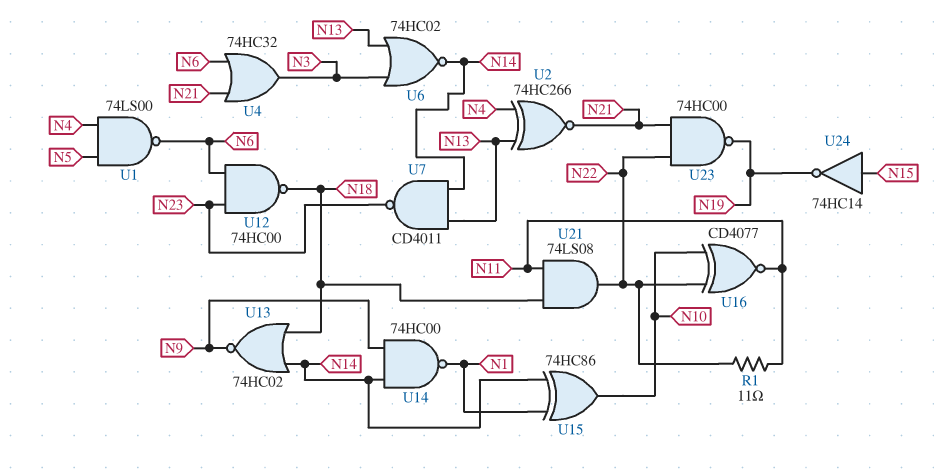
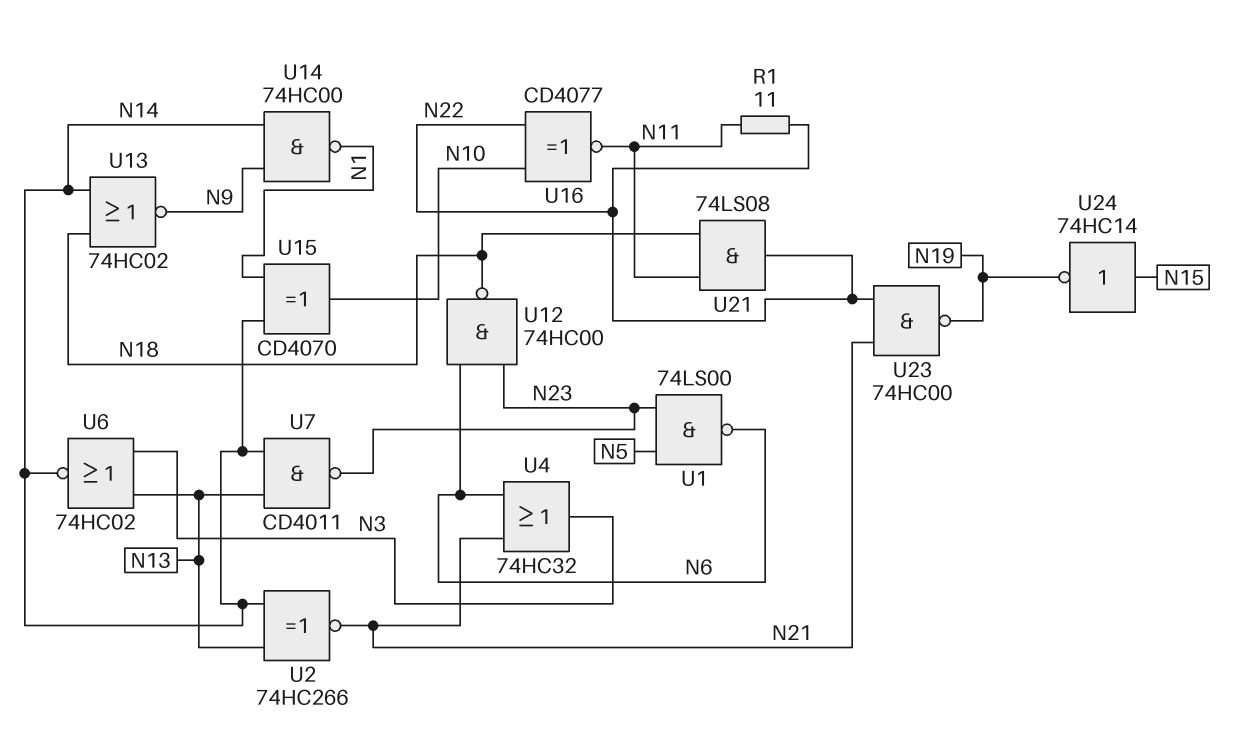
U1: NAND 74LS00 (in N4, in N5, out N6) -> NAND 74LS00 (in N5, in N23, out N6)
U2: XNOR 74HC266 (in N4, in N13, out N21) -> XNOR 74HC266 (in N13, in N14, out N21)
U15: XOR 74HC86 (in N1, in N14, out N10) -> XOR CD4070 (in N1, in N14, out N10)

